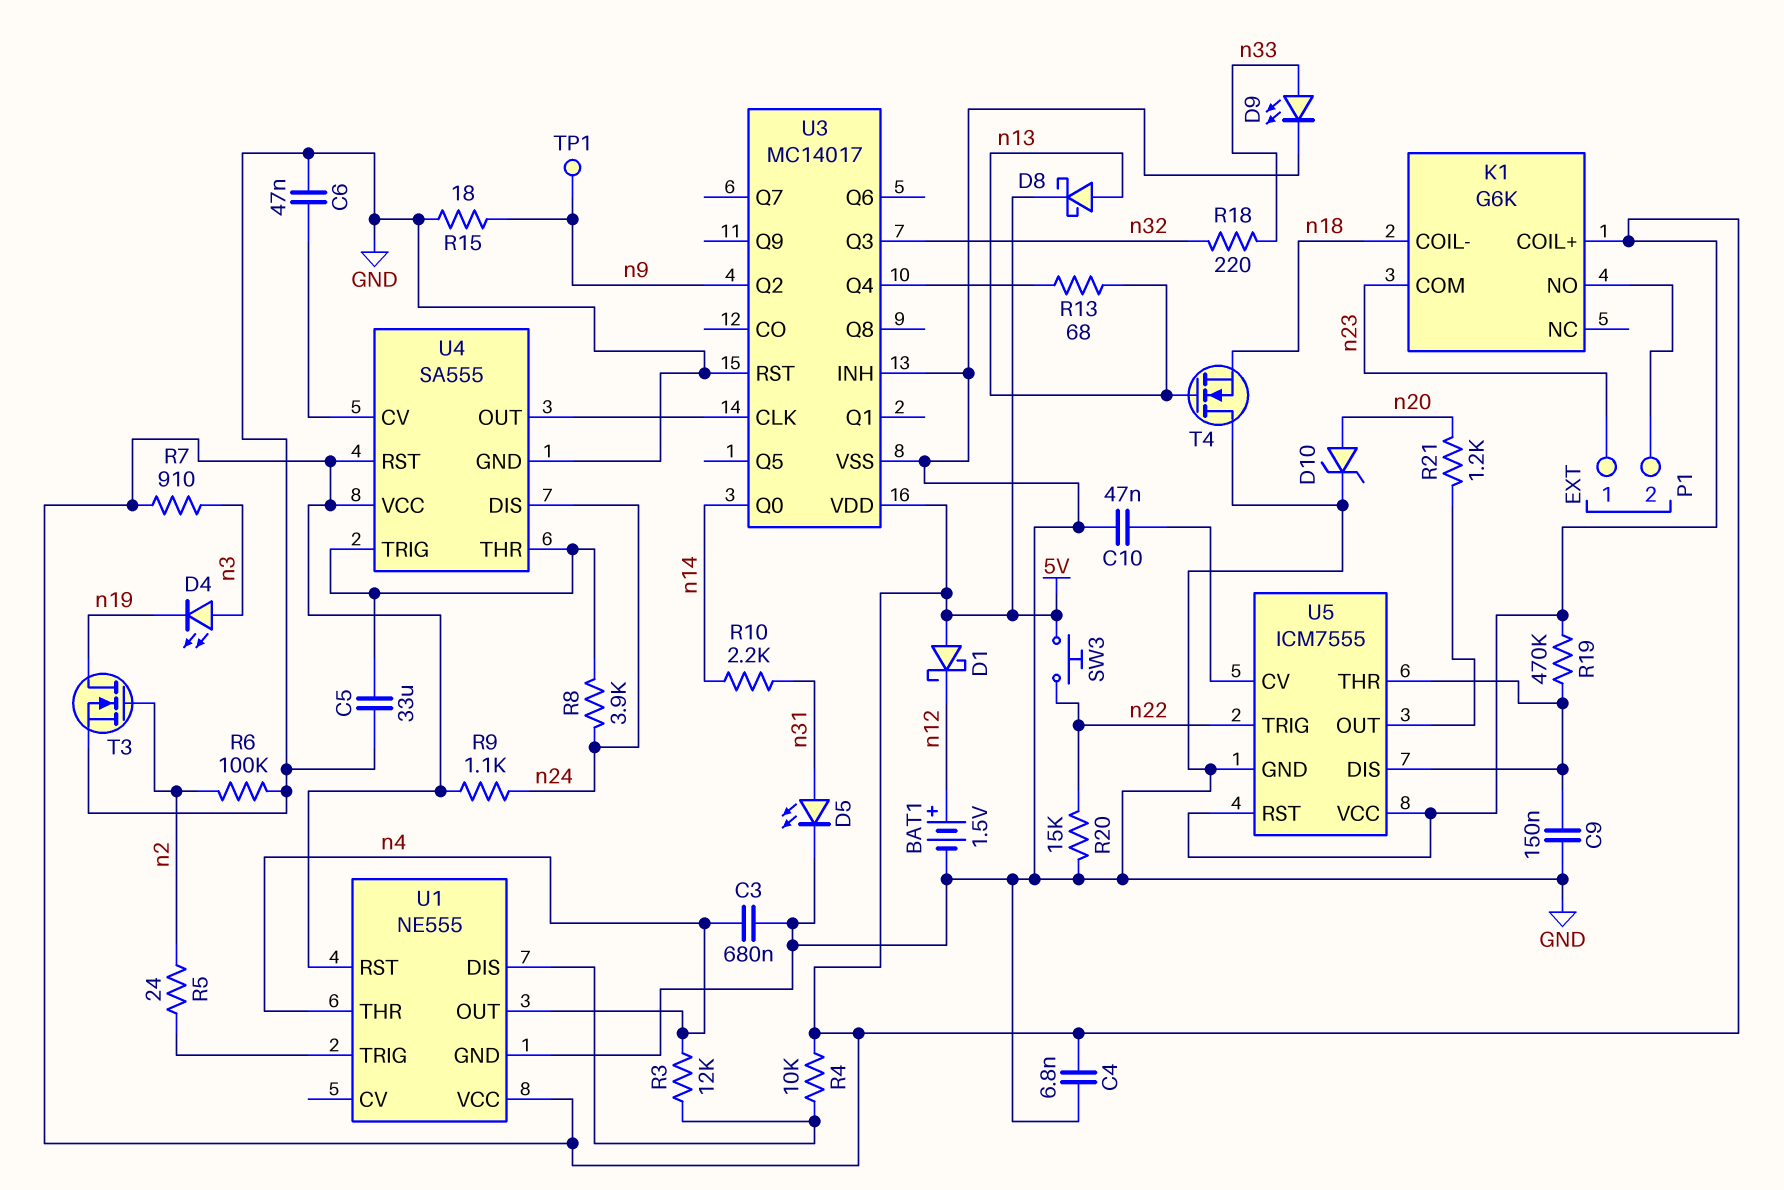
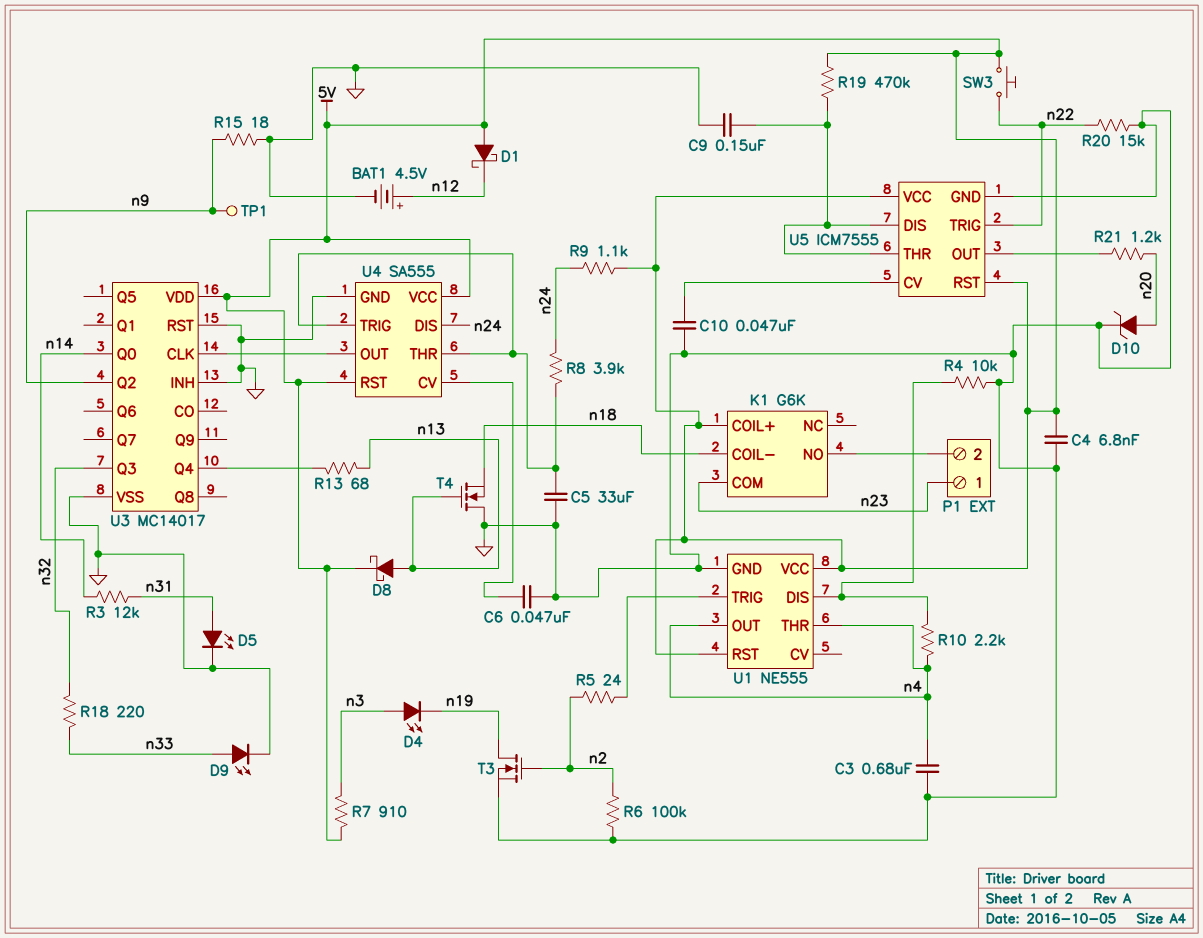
BAT1: 1.5V (plus n12, minus GND) -> 4.5V (plus n12, minus GND)
R3: 12k (U1/DIS, n4) -> 12k (n14, n31)
R4: 10k (5V, U1/DIS) -> 10k (GND, U1/DIS)
R10: 2.2k (n14, n31) -> 2.2k (U1/DIS, n4)

